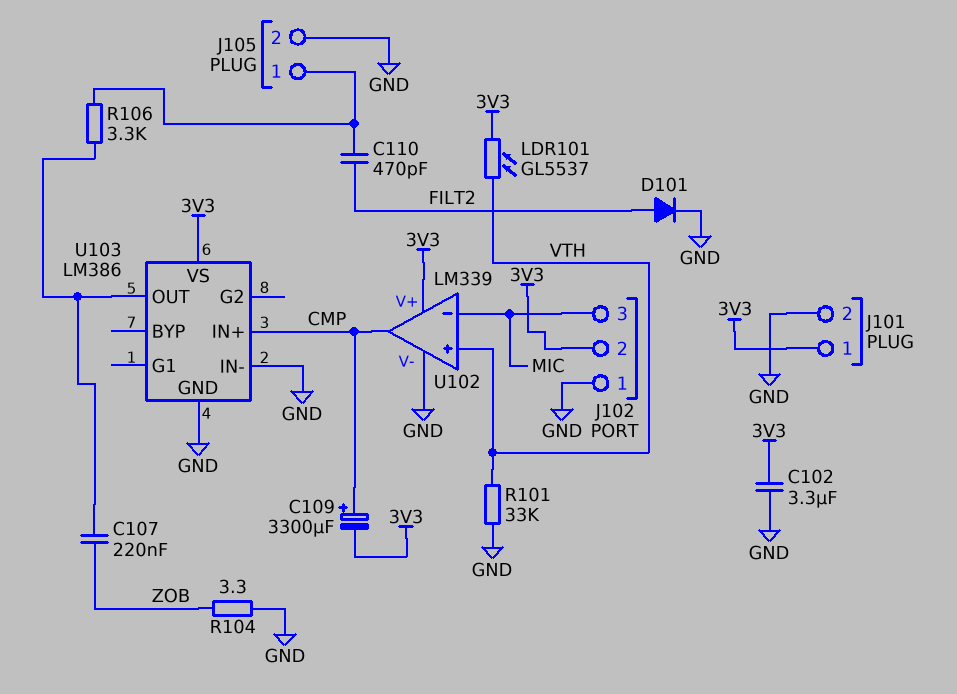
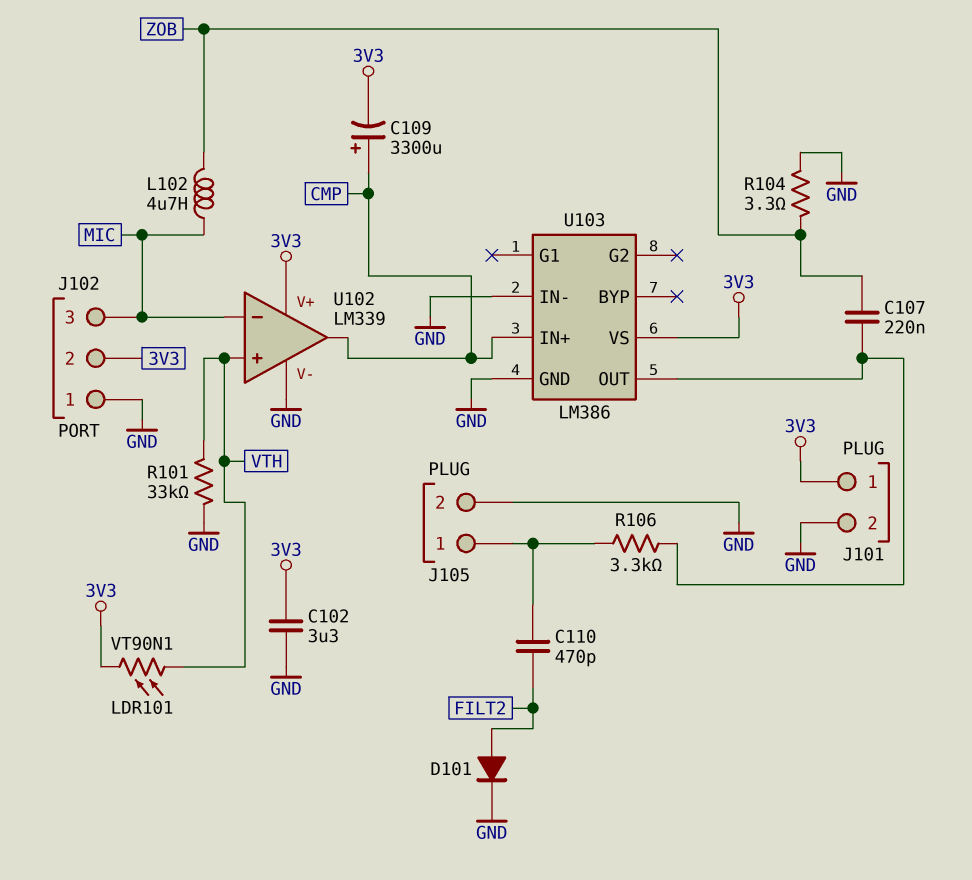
L102: none -> 4.7uH (MIC, ZOB)
LDR101: GL5537 (3V3, VTH) -> VT90N1 (3V3, VTH)

